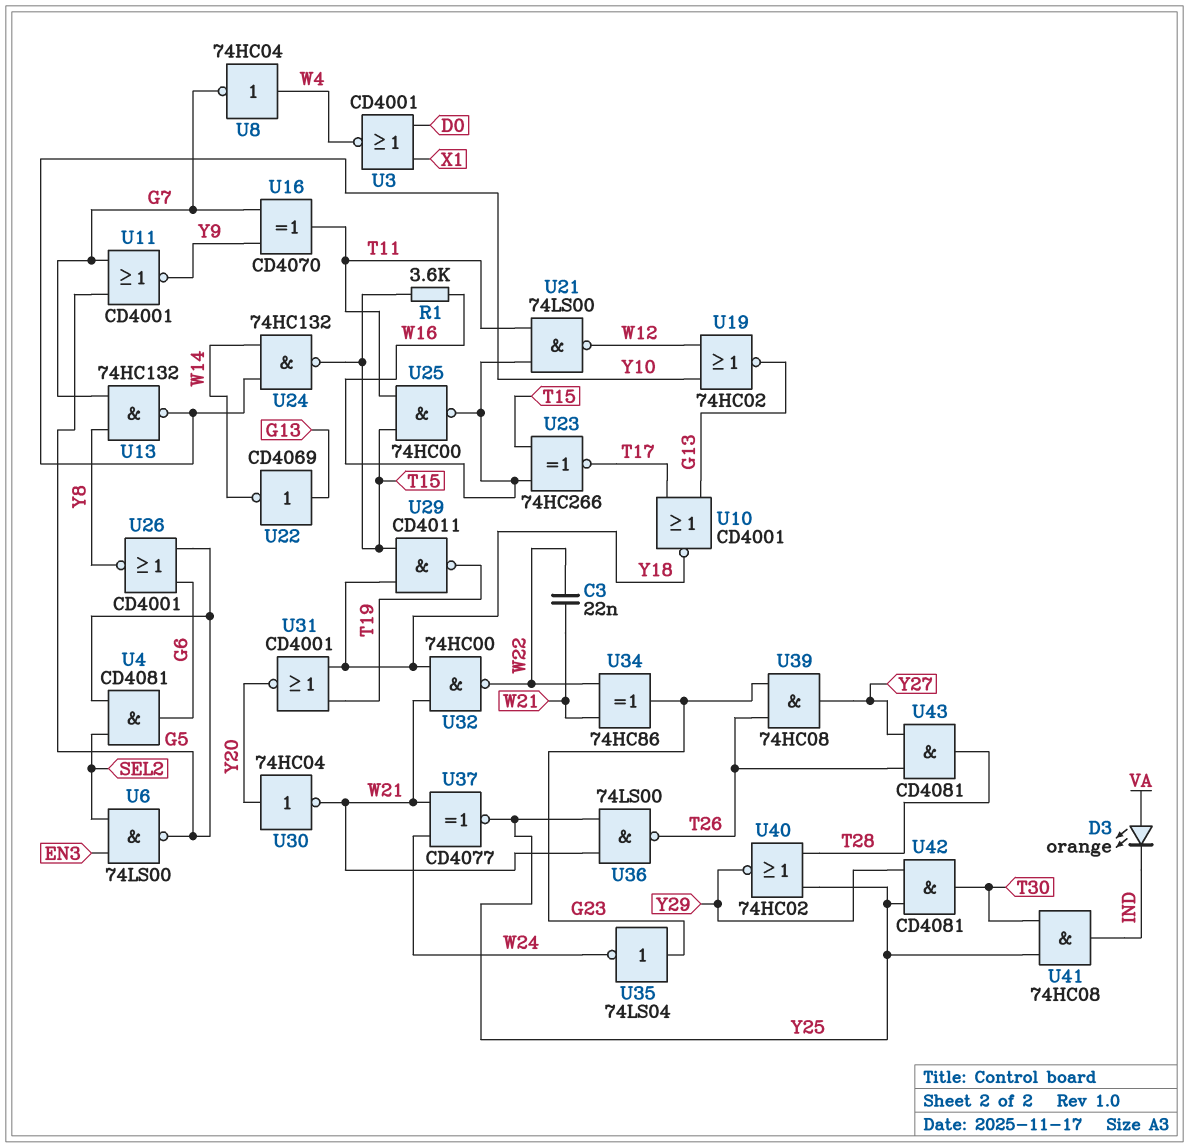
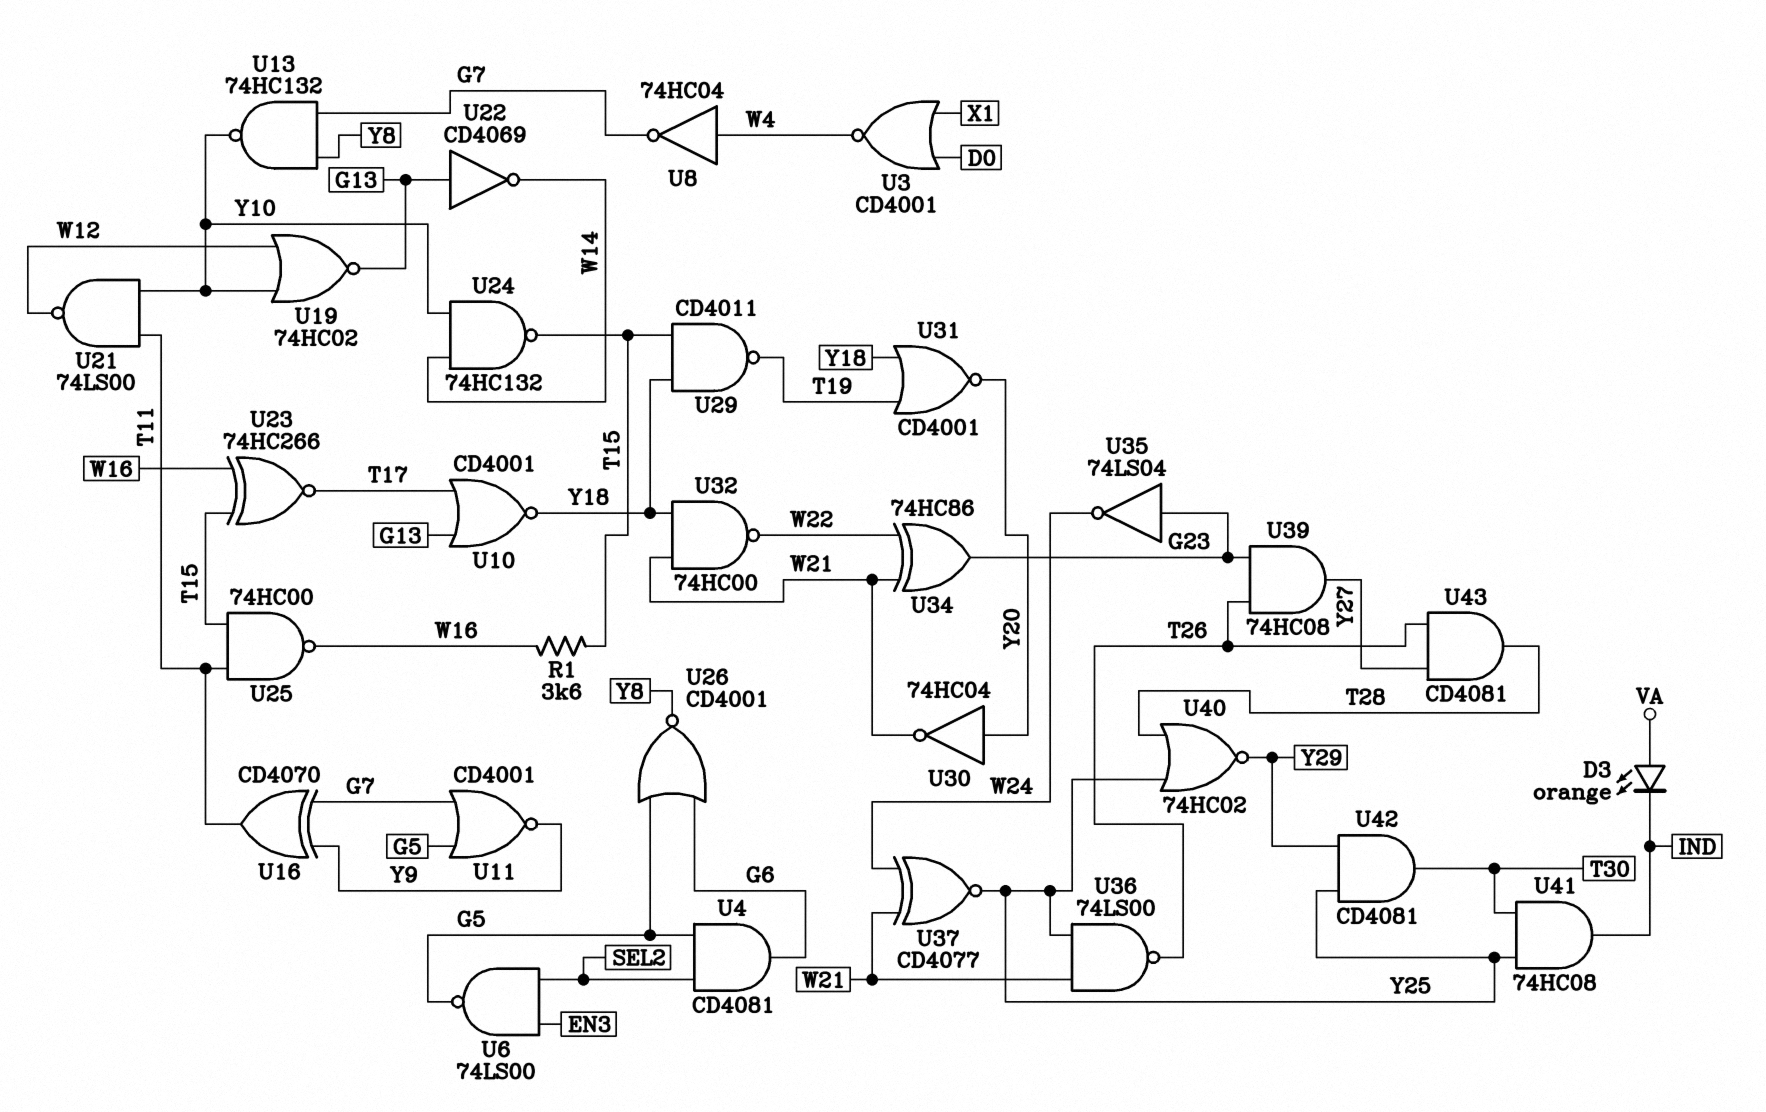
C3: 22nF (W21, W22) -> none
U21: NAND 74LS00 (in T11, in W16, out W12) -> NAND 74LS00 (in T11, in Y10, out W12)

